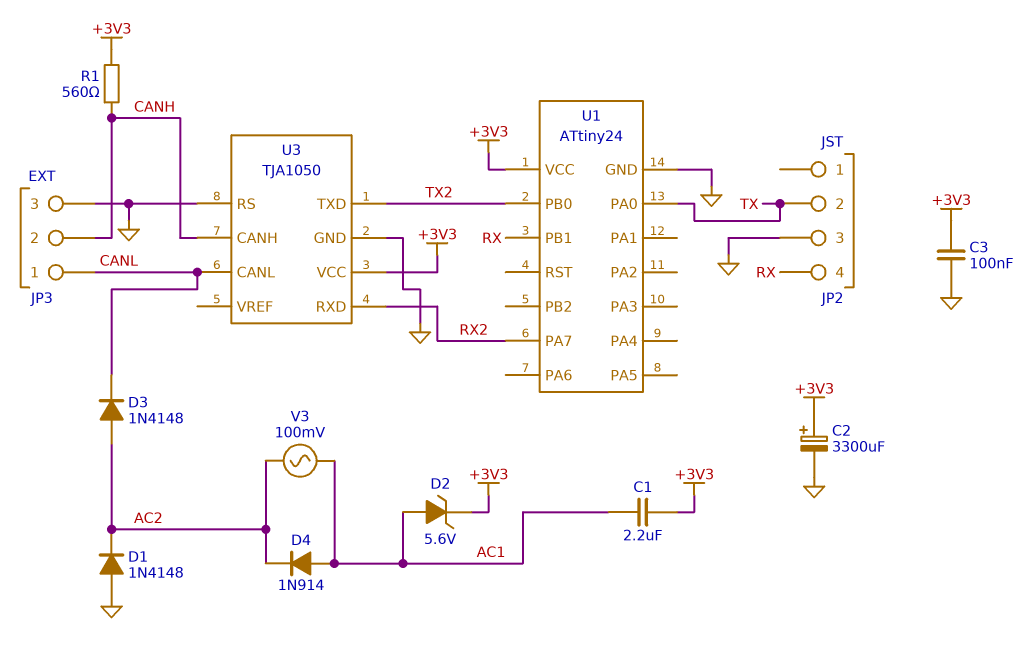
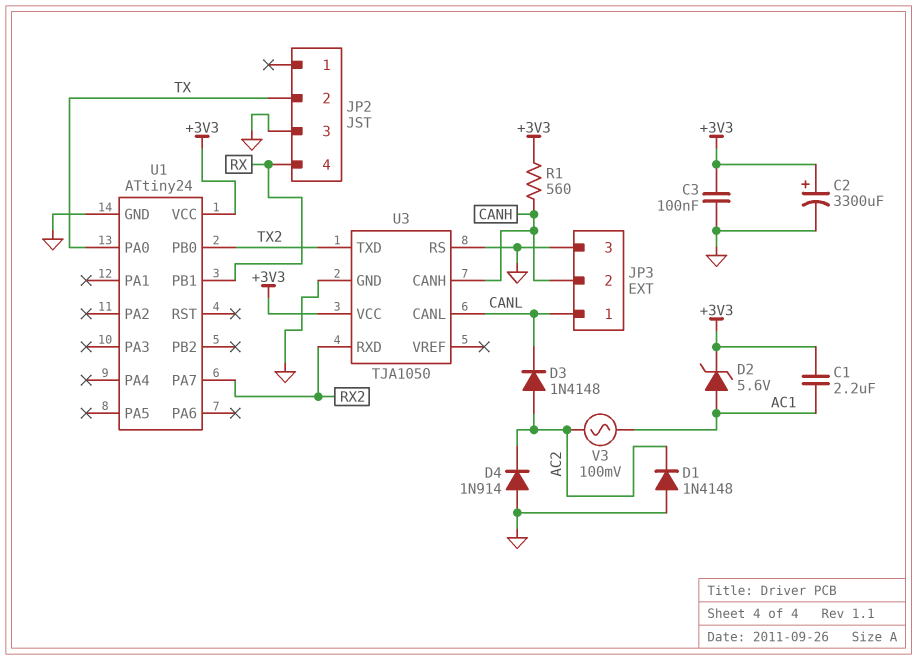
D4: diode 1N914 (A AC1, K AC2) -> diode 1N914 (A GND, K AC2)

